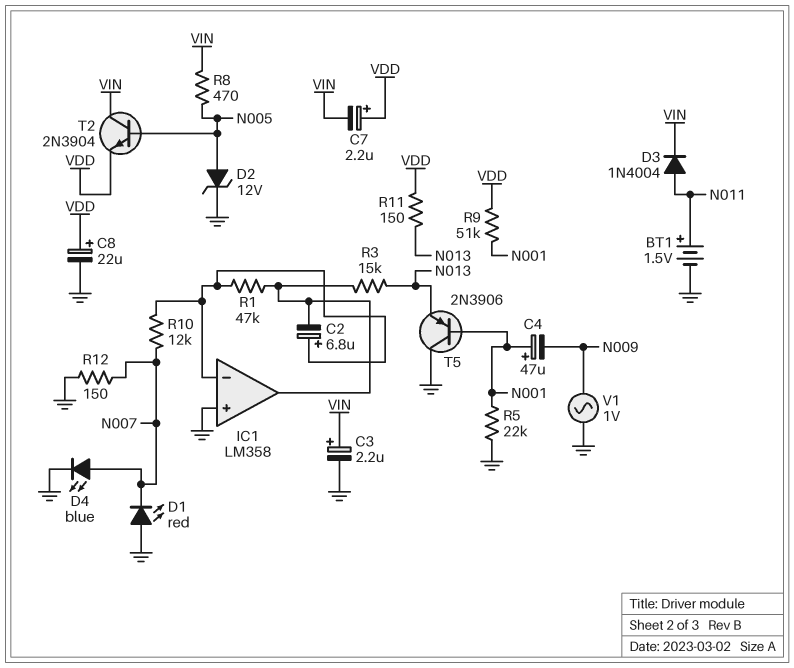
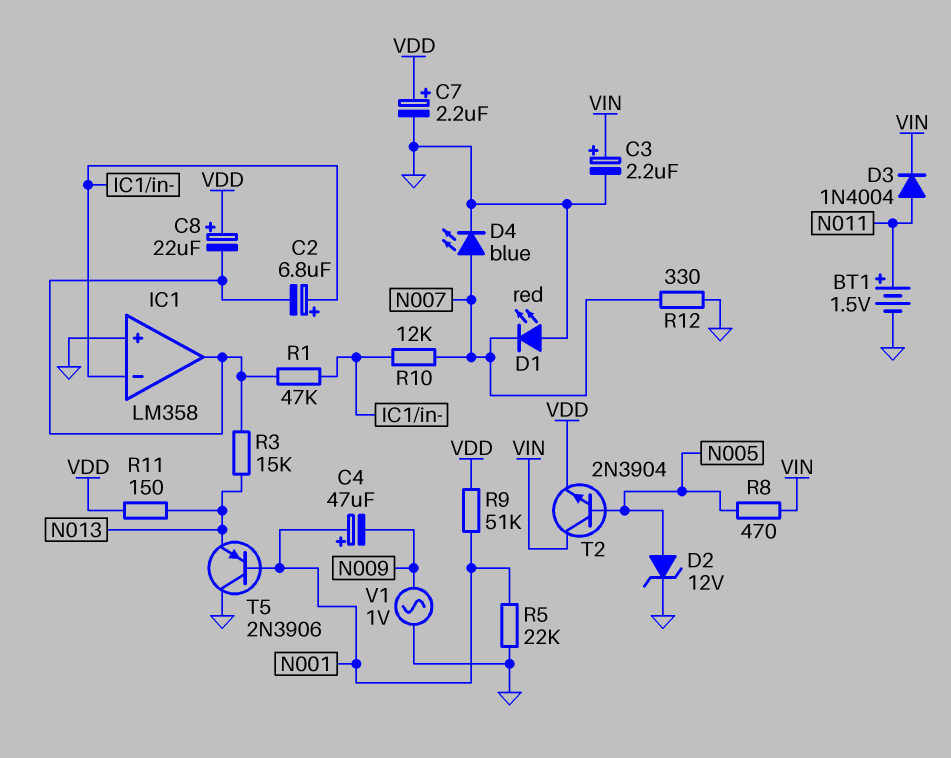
C7: 2.2uF (plus VDD, minus VIN) -> 2.2uF (plus VDD, minus GND)
C8: 22uF (plus VDD, minus GND) -> 22uF (plus VDD, minus IC1/out)
R12: 150 (GND, N007) -> 330 (GND, N007)

